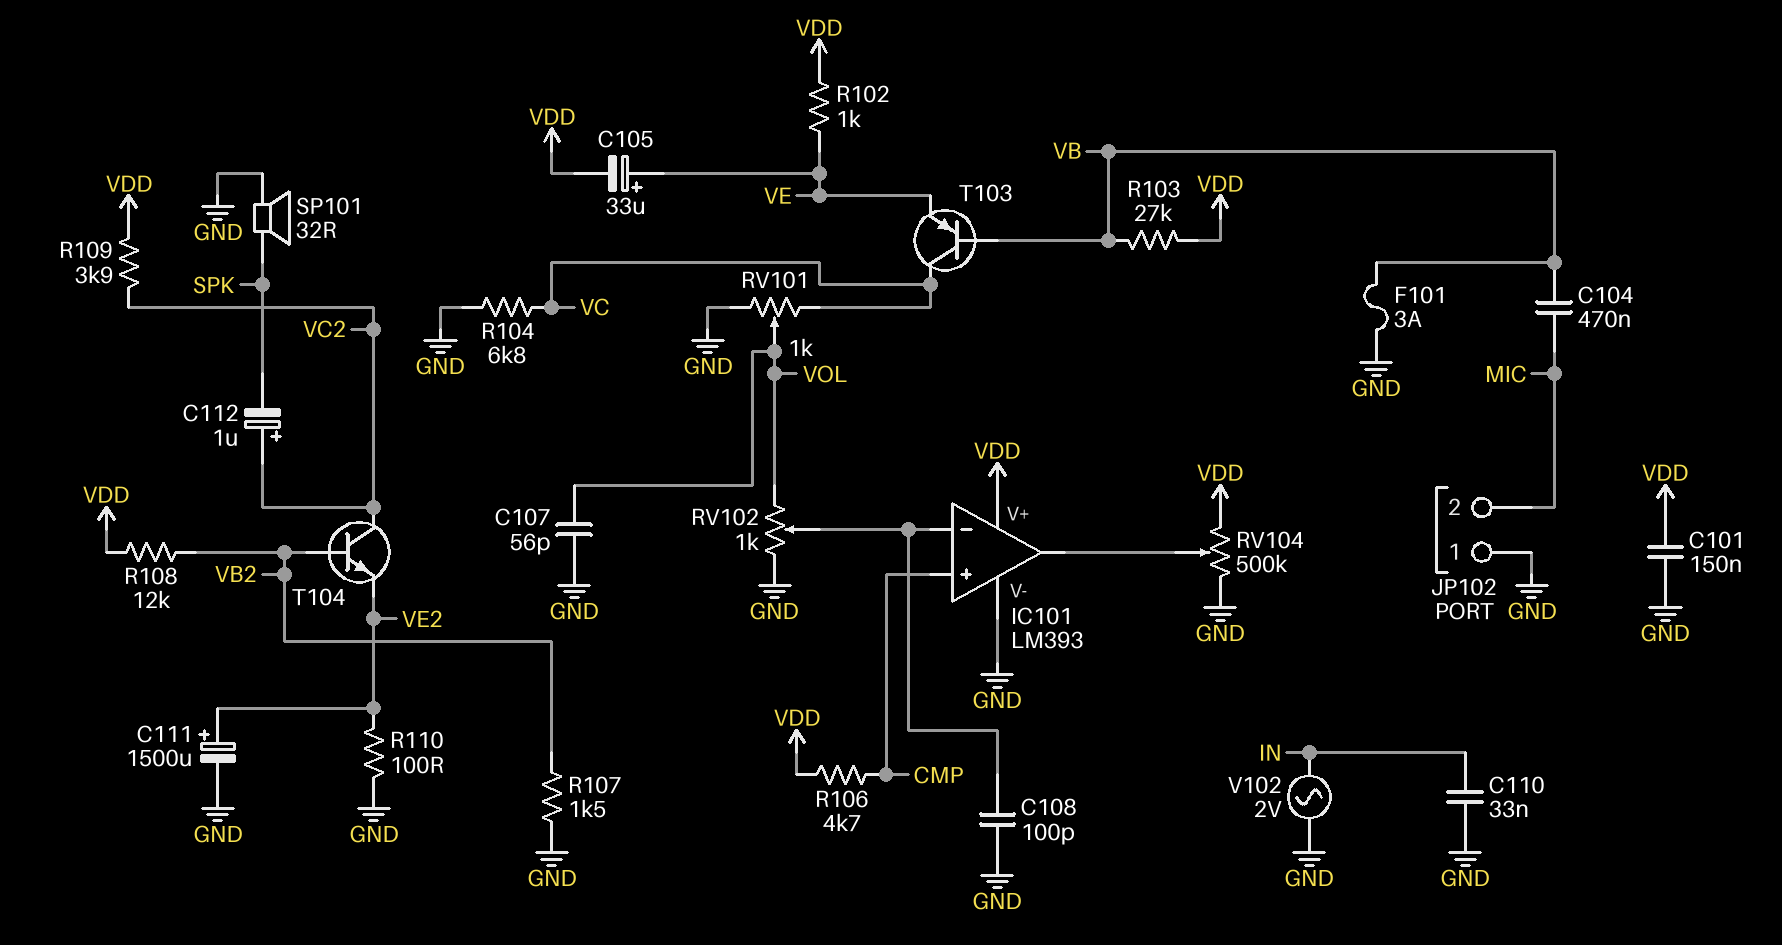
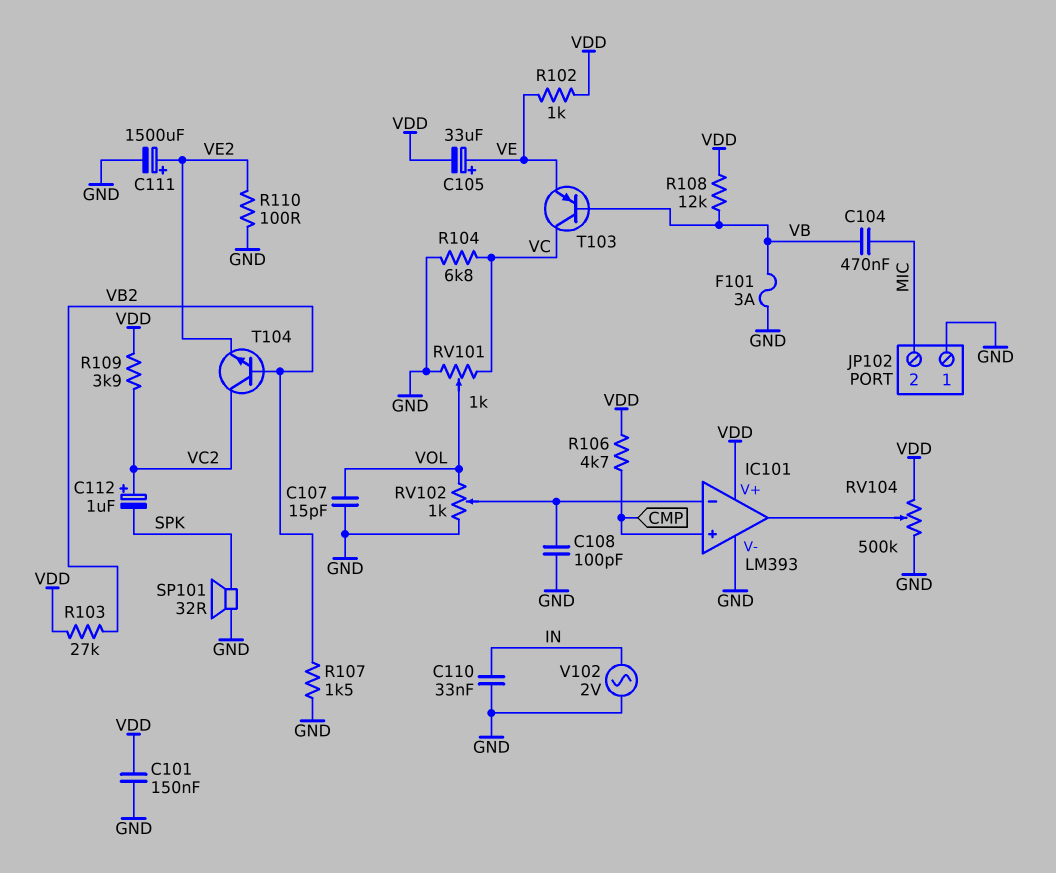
C107: 56pF (GND, VOL) -> 15pF (GND, VOL)
R103: 27k (VB, VDD) -> 27k (VB2, VDD)
R108: 12k (VB2, VDD) -> 12k (VB, VDD)

